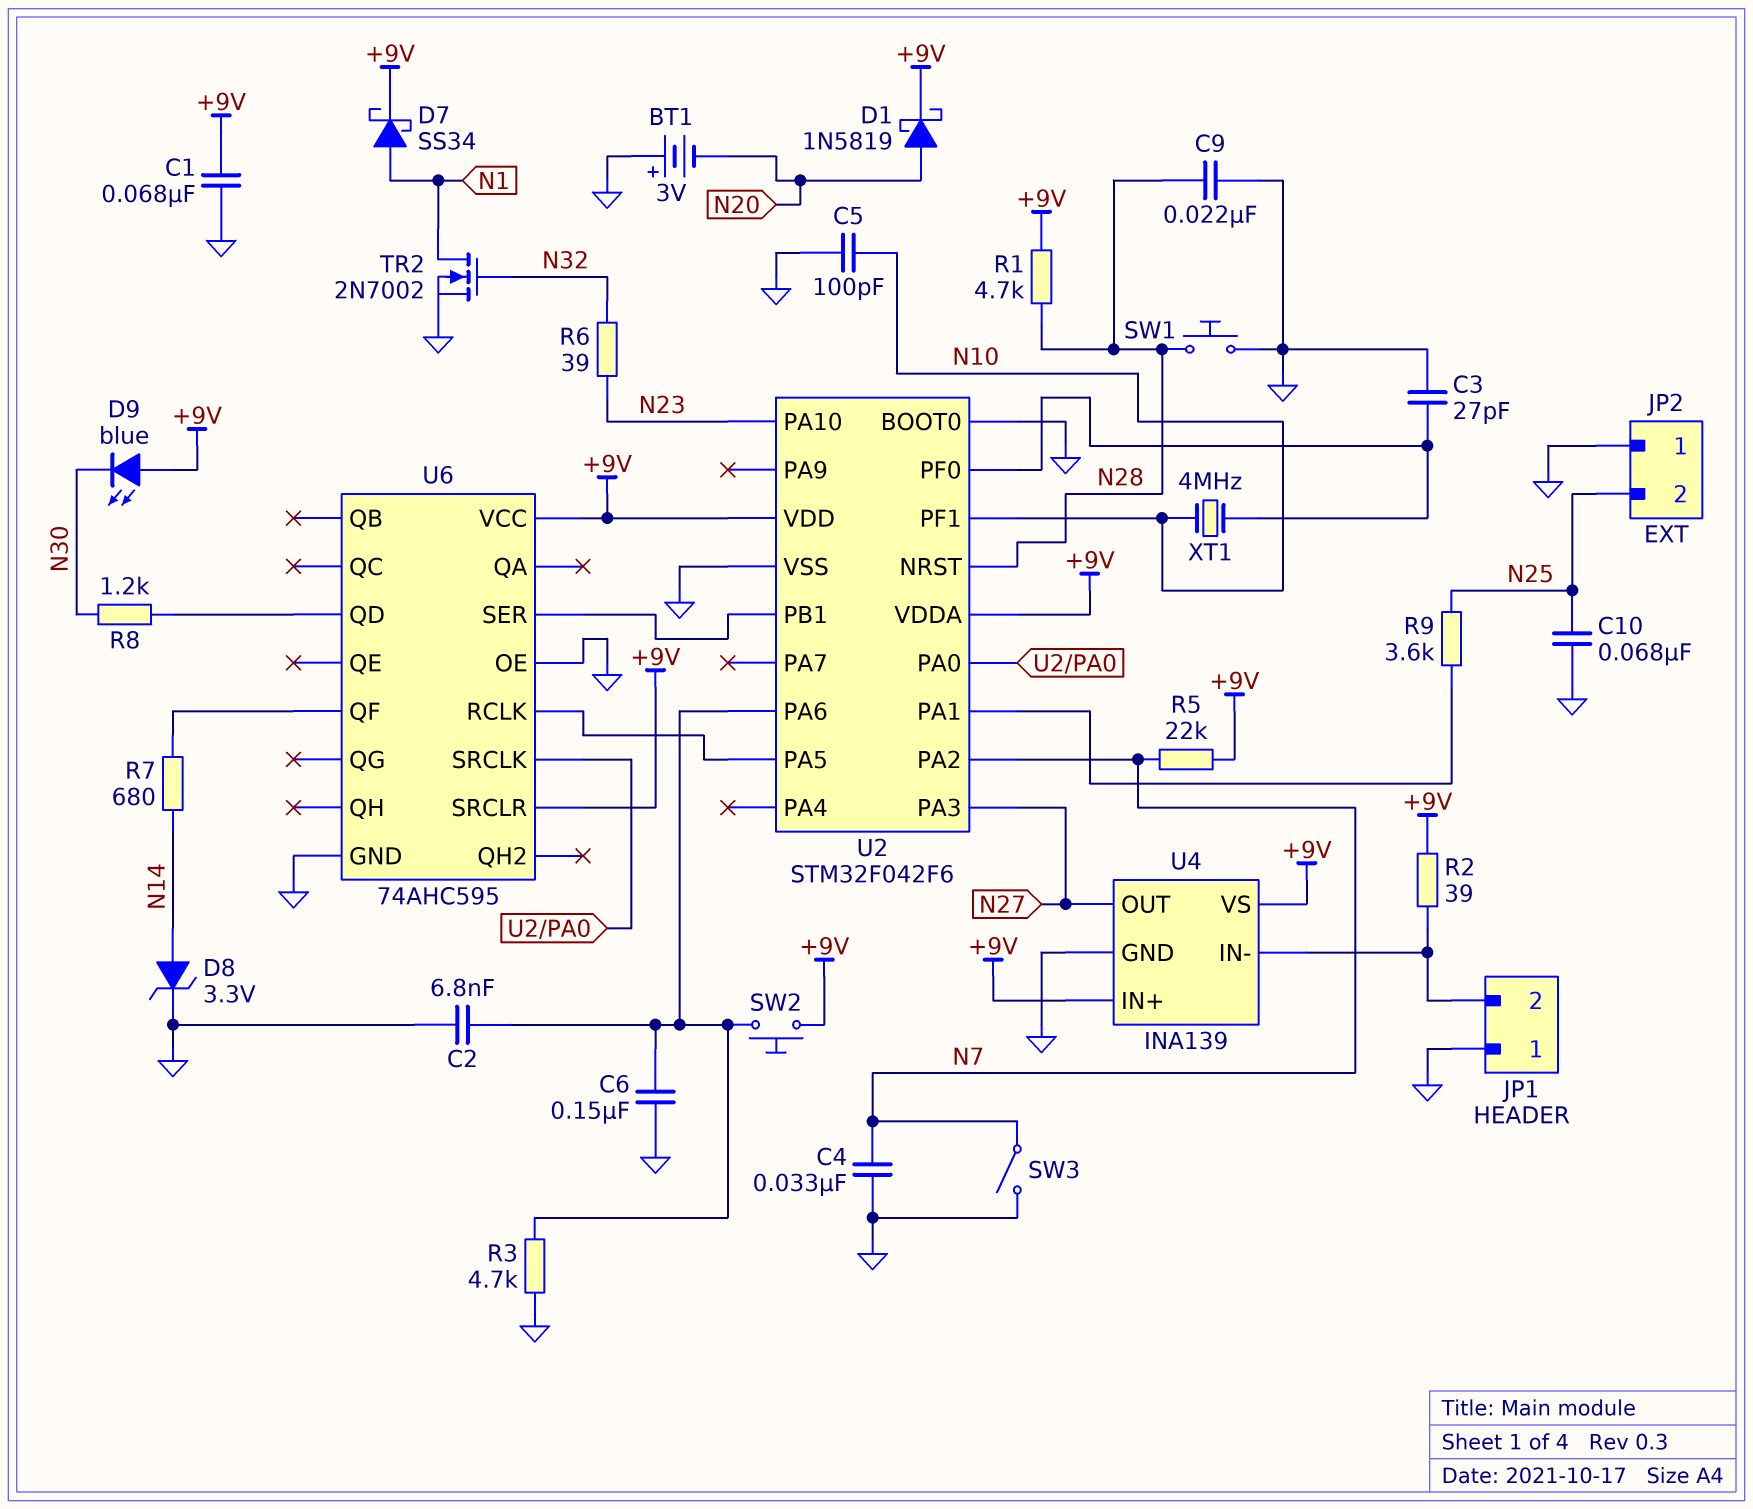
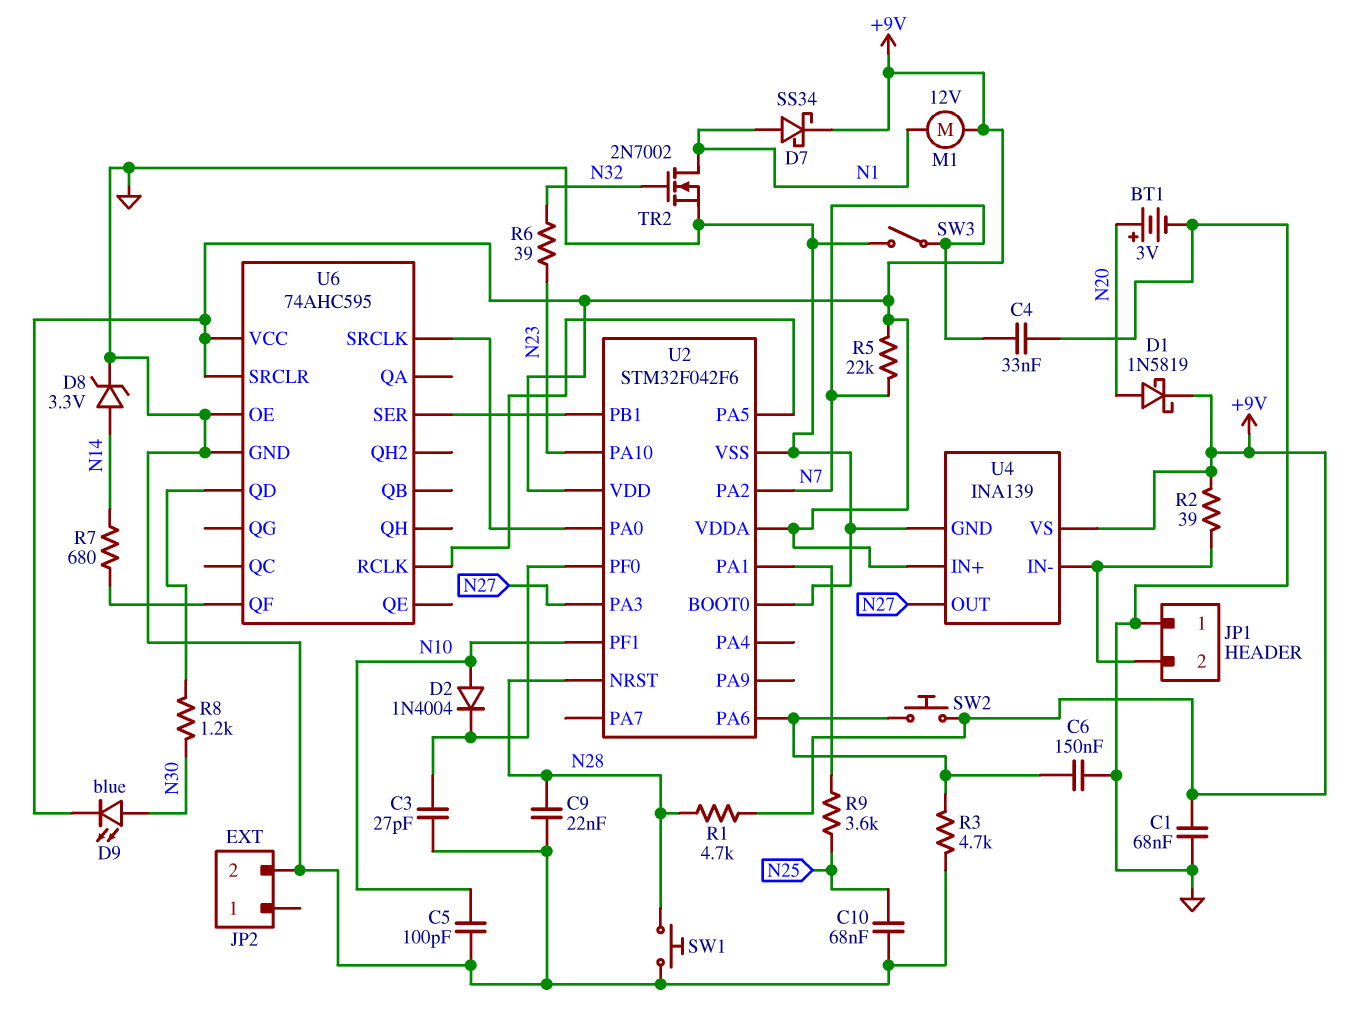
BT1: 3V (plus GND, minus N20) -> 3V (plus N20, minus GND)
C2: 6.8nF (GND, U2/PA6) -> none
D2: none -> diode 1N4004 (A N10, K U2/PF0)
D9: LED blue (A +9V, K N30) -> LED blue (A N30, K +9V)
JP2 pin 1: GND -> none
JP2 pin 2: N25 -> GND
M1: none -> motor 12V (+9V, N1)
XT1: 4MHz (N10, U2/PF0) -> none

